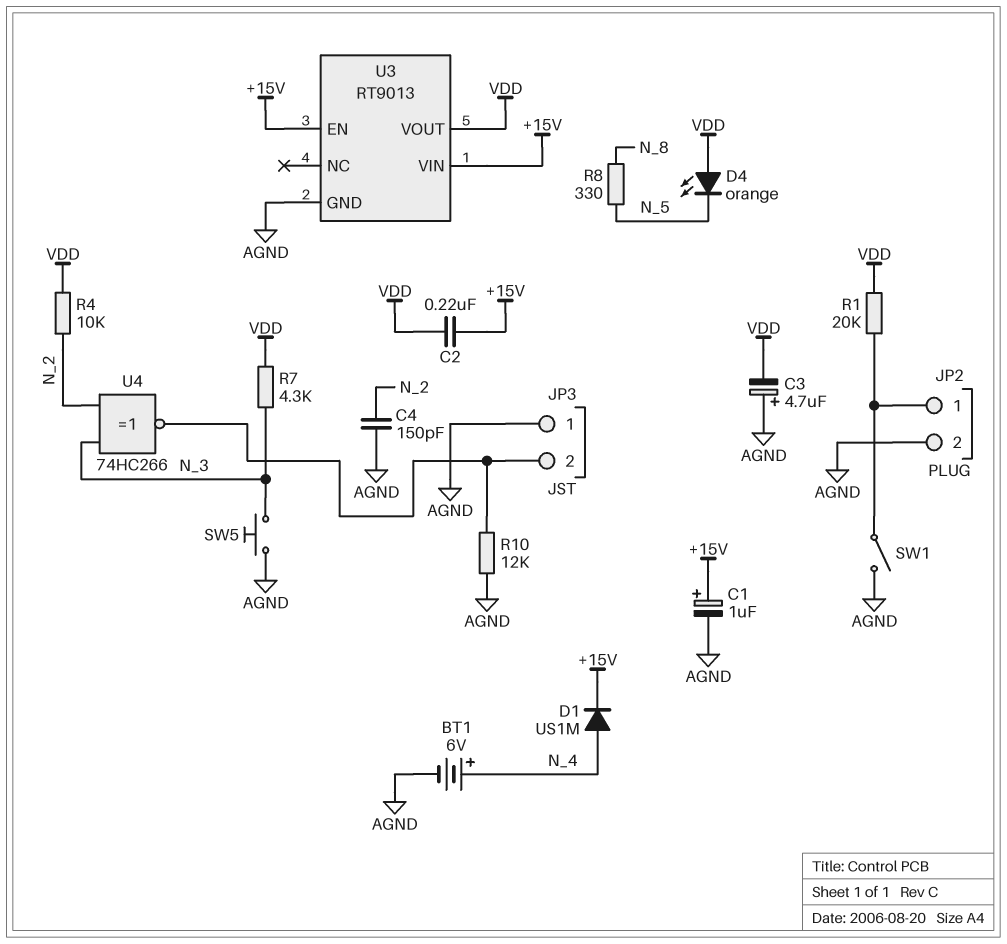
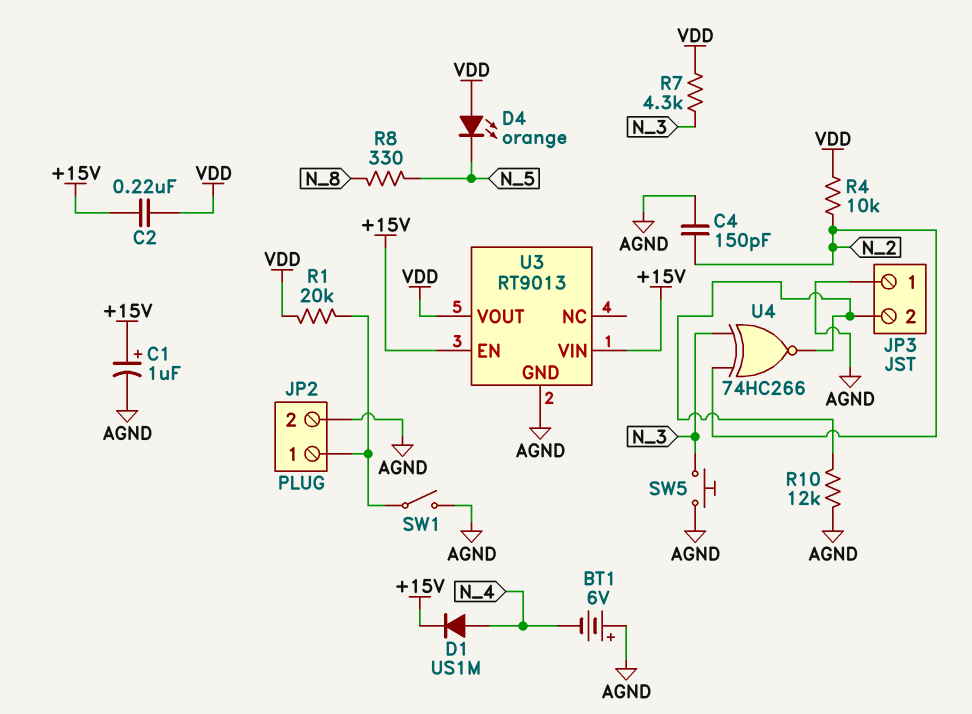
BT1: 6V (plus N_4, minus AGND) -> 6V (plus AGND, minus N_4)
C3: 4.7uF (plus AGND, minus VDD) -> none

